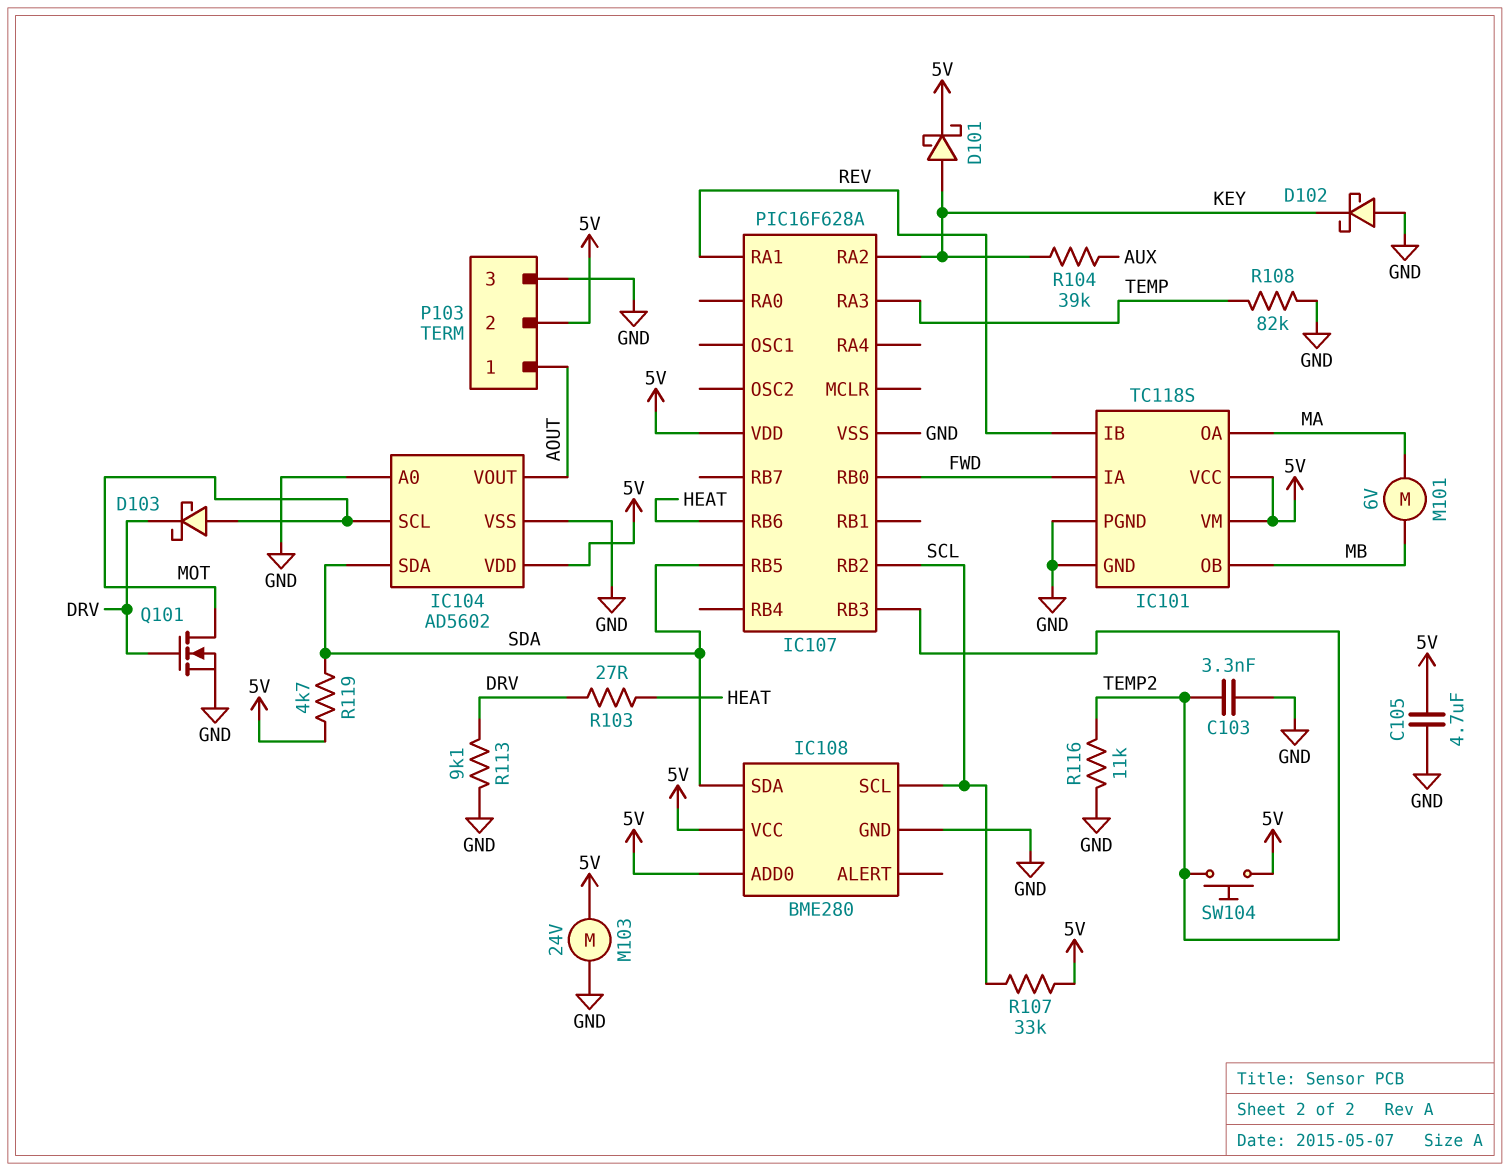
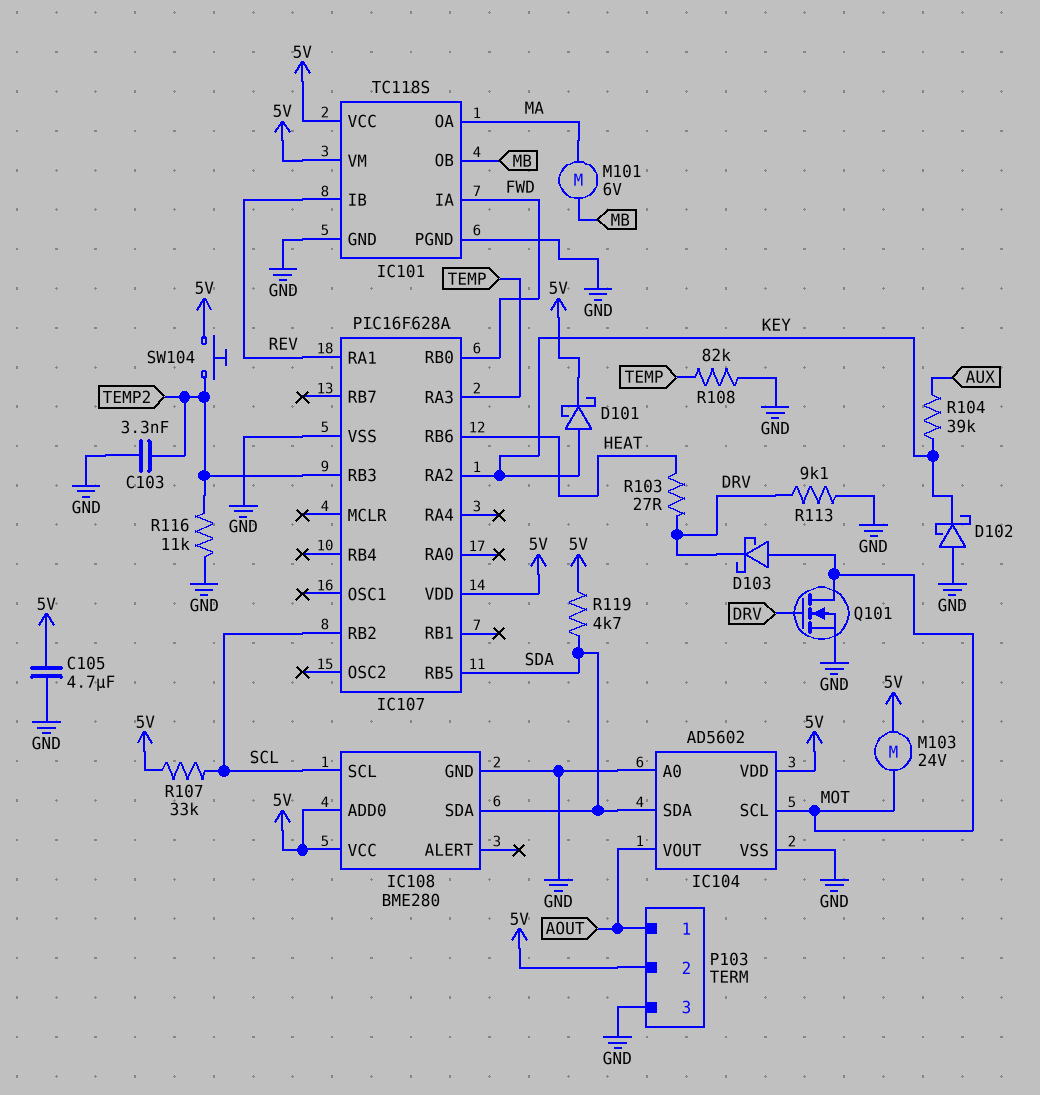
M103: motor 24V (5V, GND) -> motor 24V (5V, MOT)

